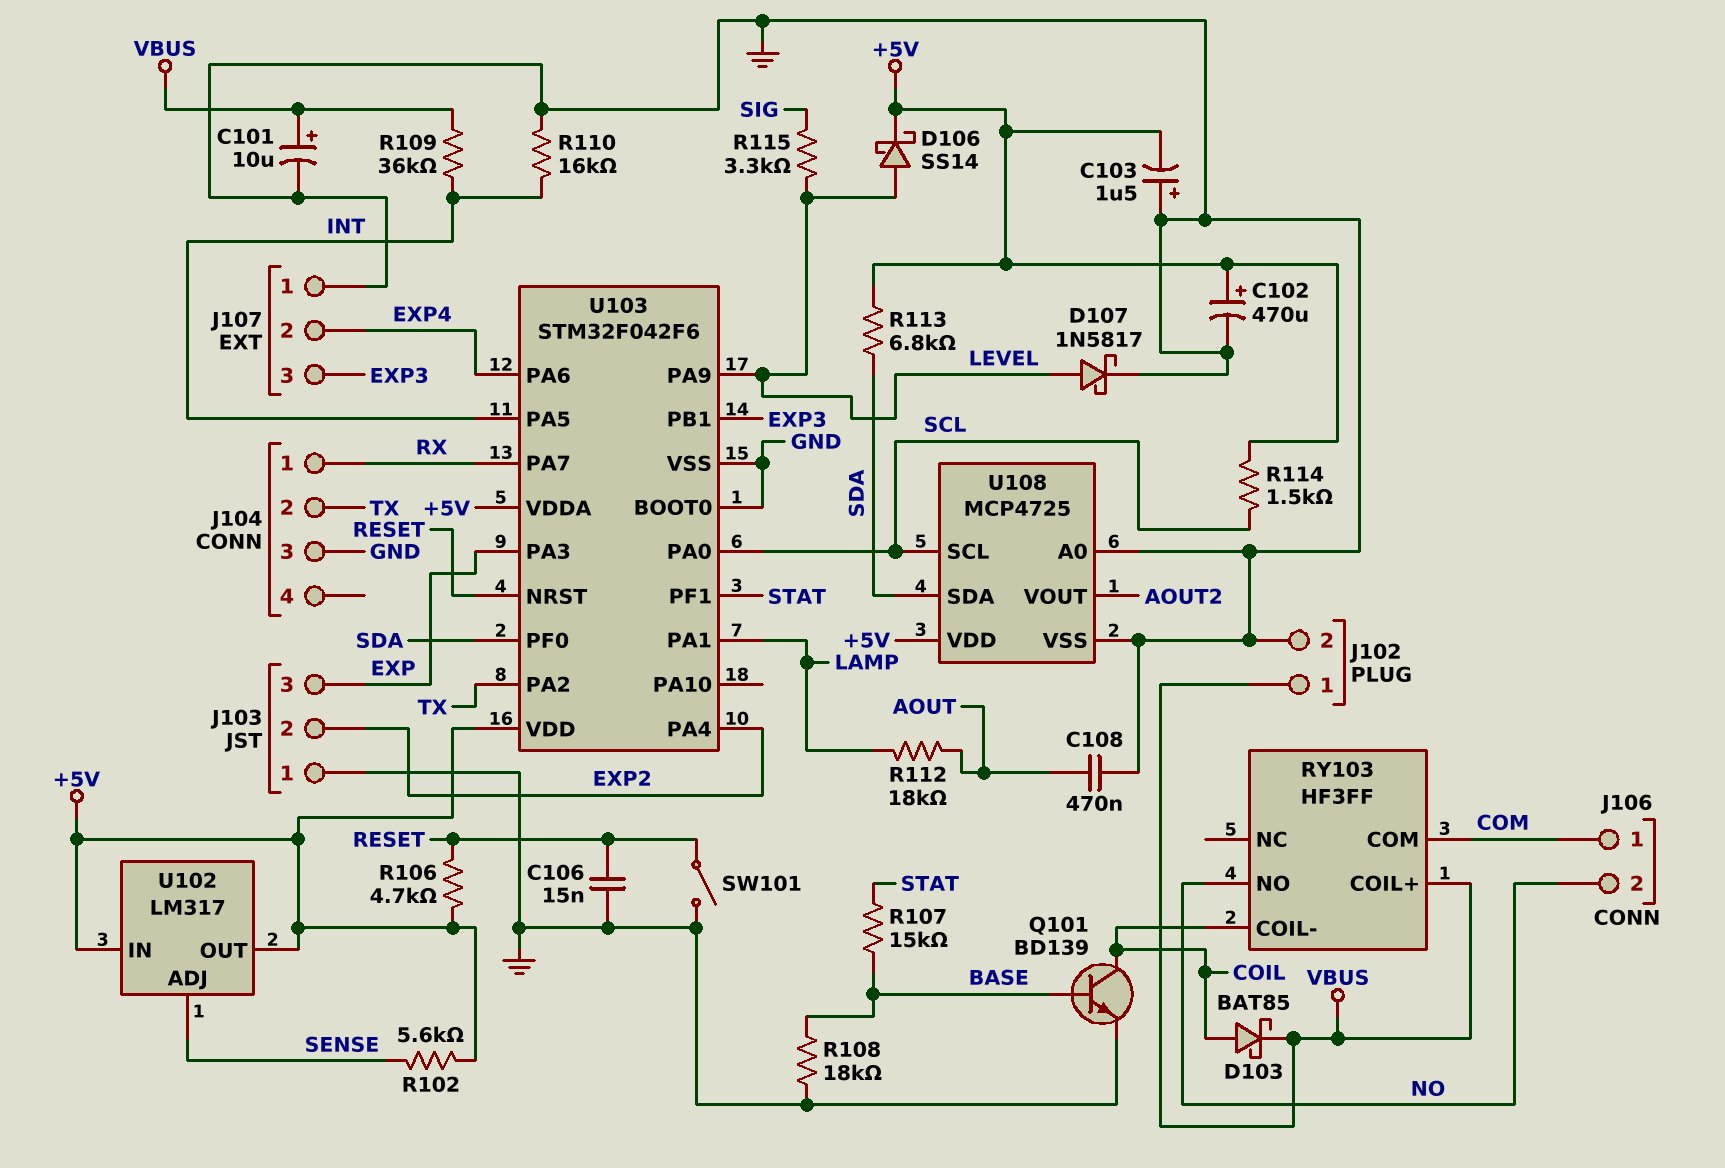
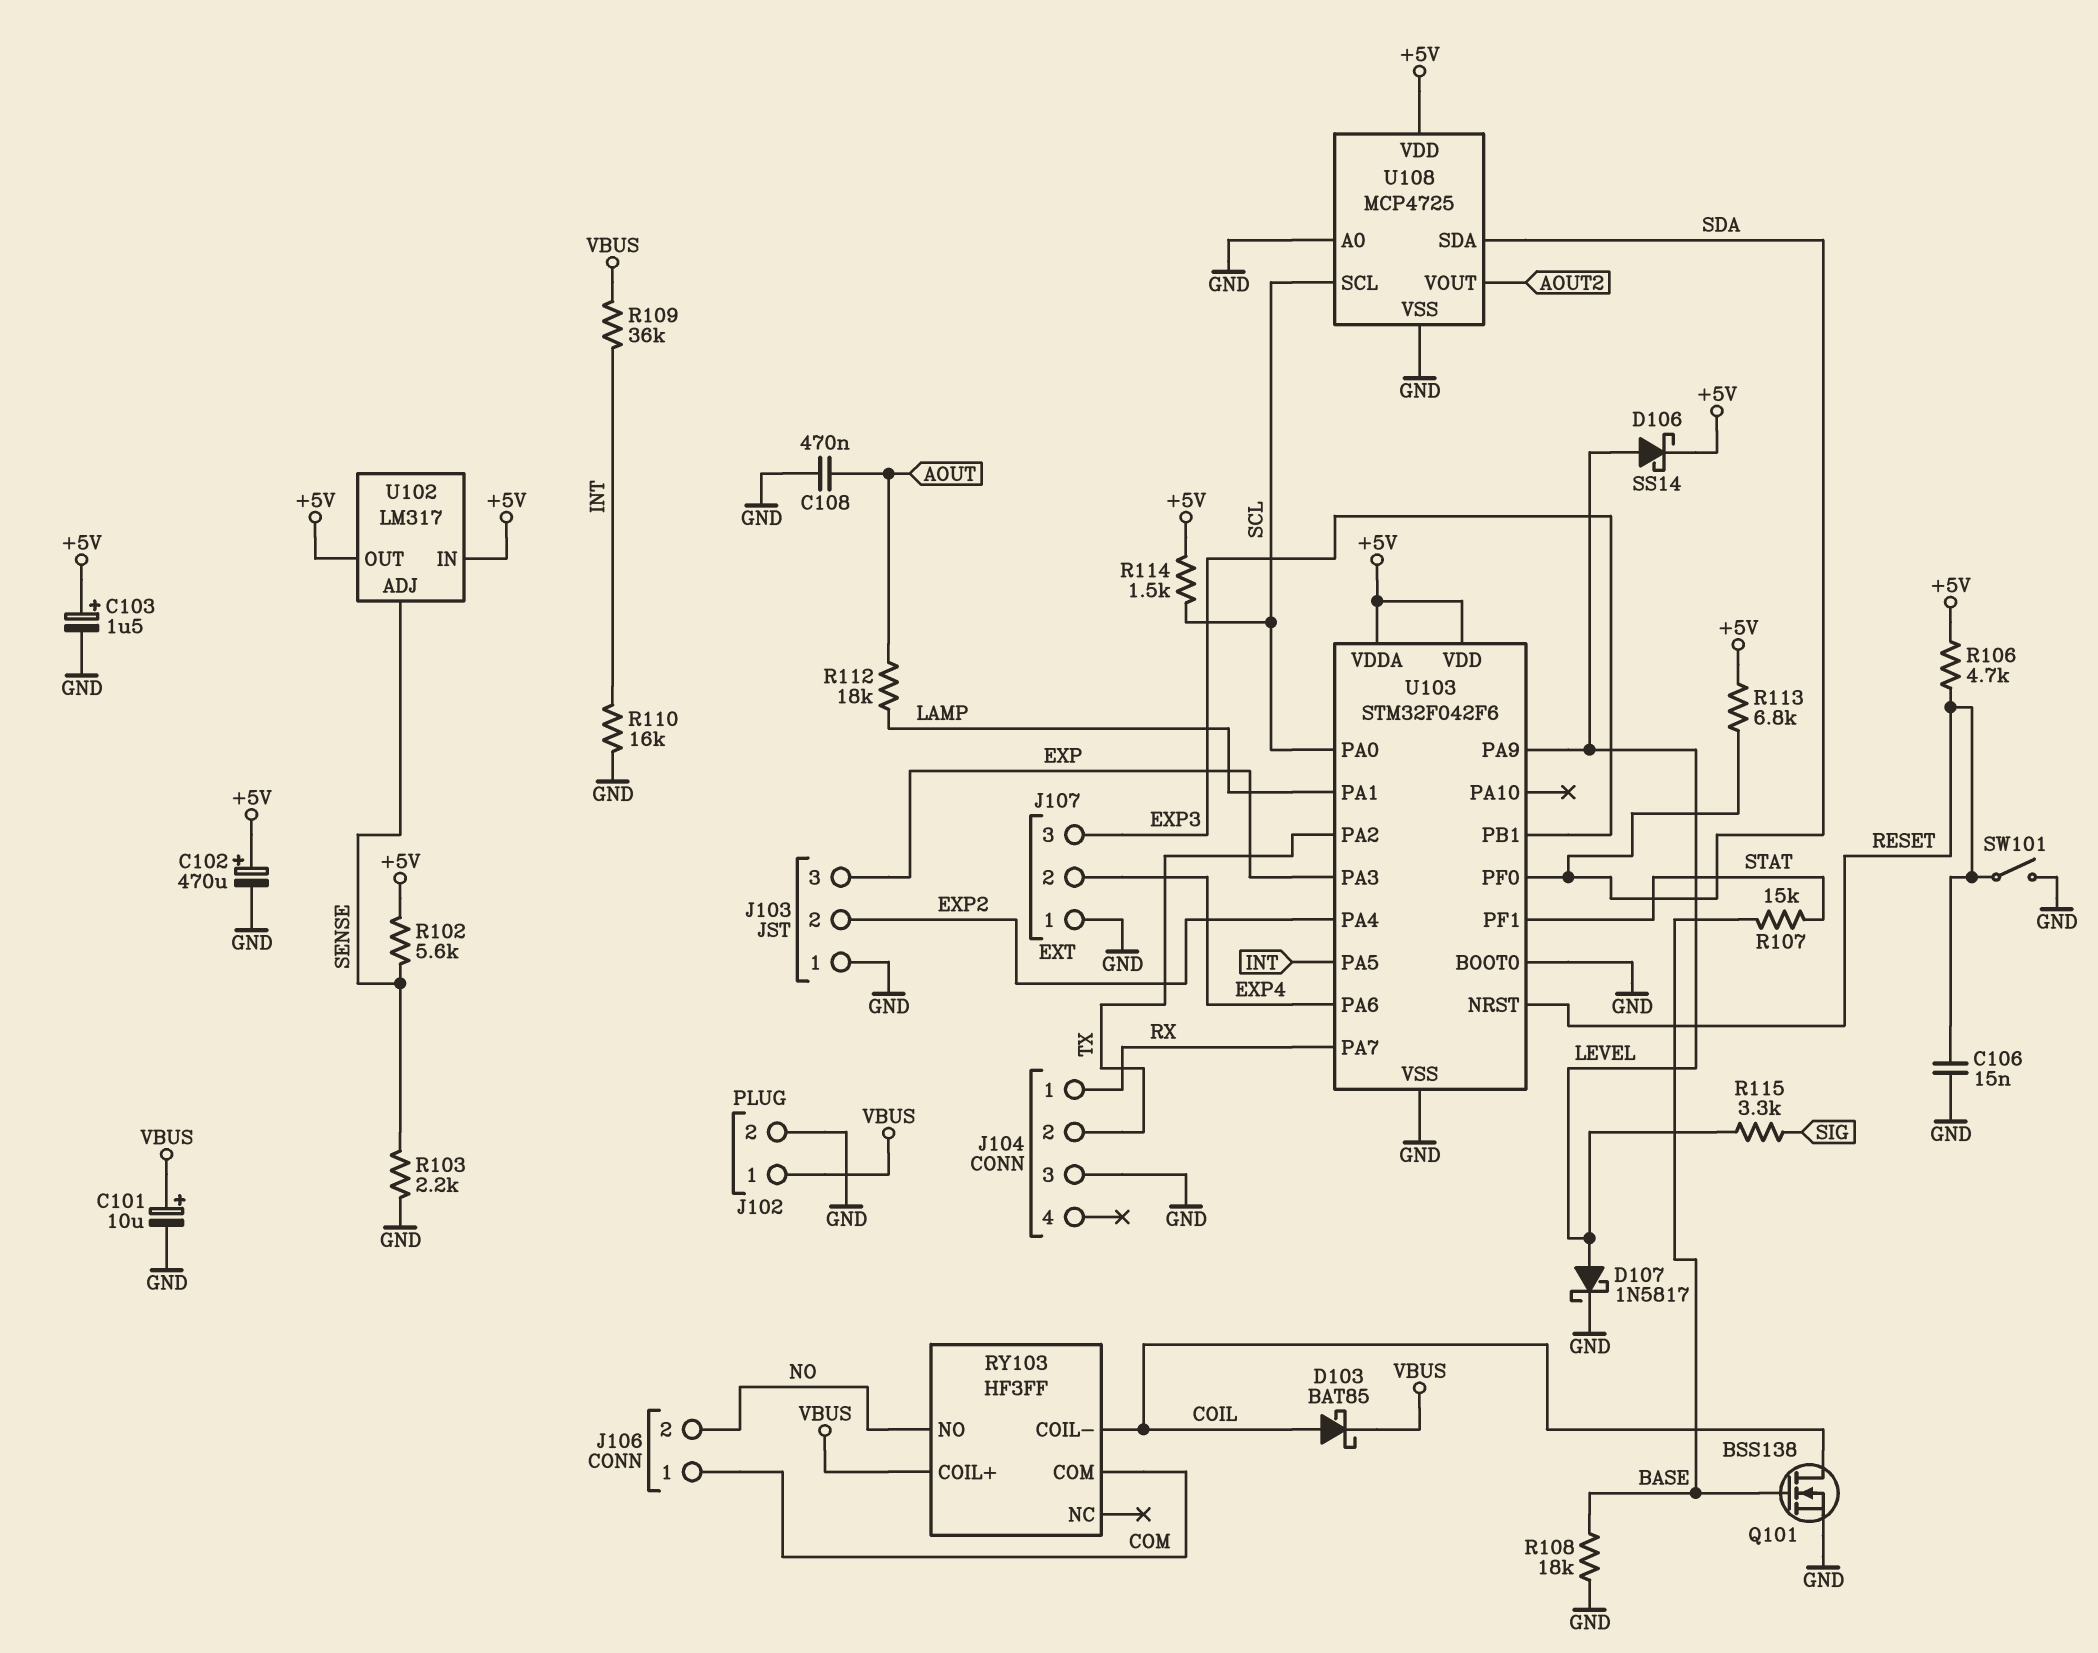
C103: 1.5uF (plus GND, minus +5V) -> 1.5uF (plus +5V, minus GND)
Q101: NPN BD139 (B BASE, C COIL, E GND) -> NMOS BSS138 (G BASE, D COIL, S GND)
R103: none -> 2.2k (GND, SENSE)

